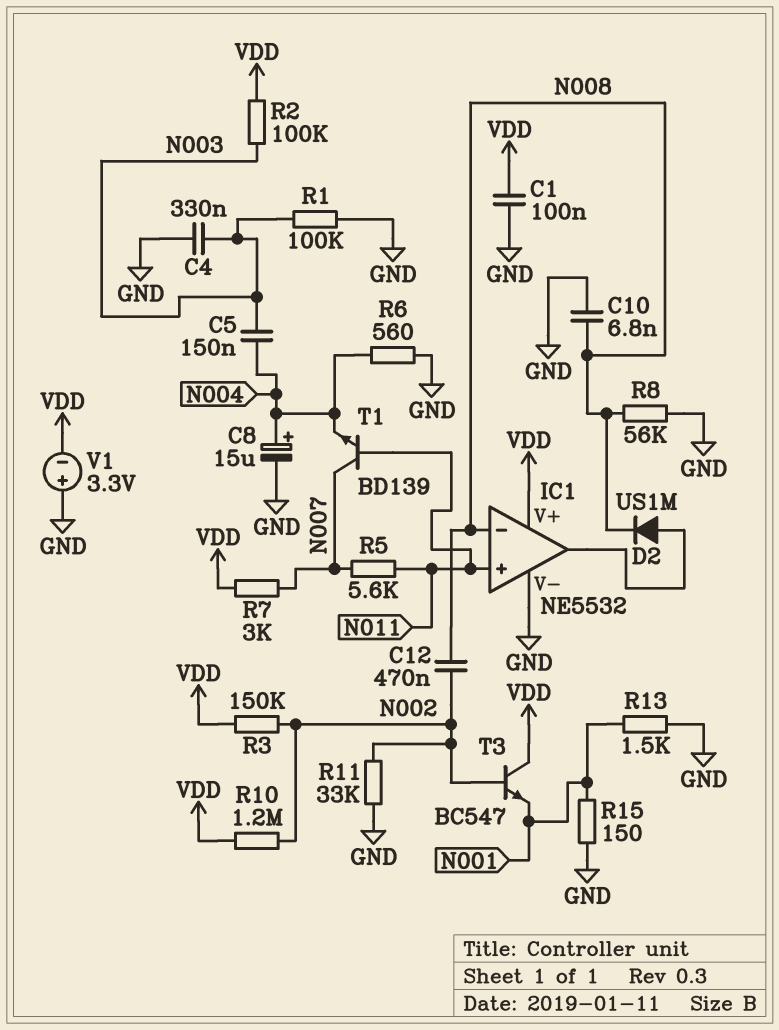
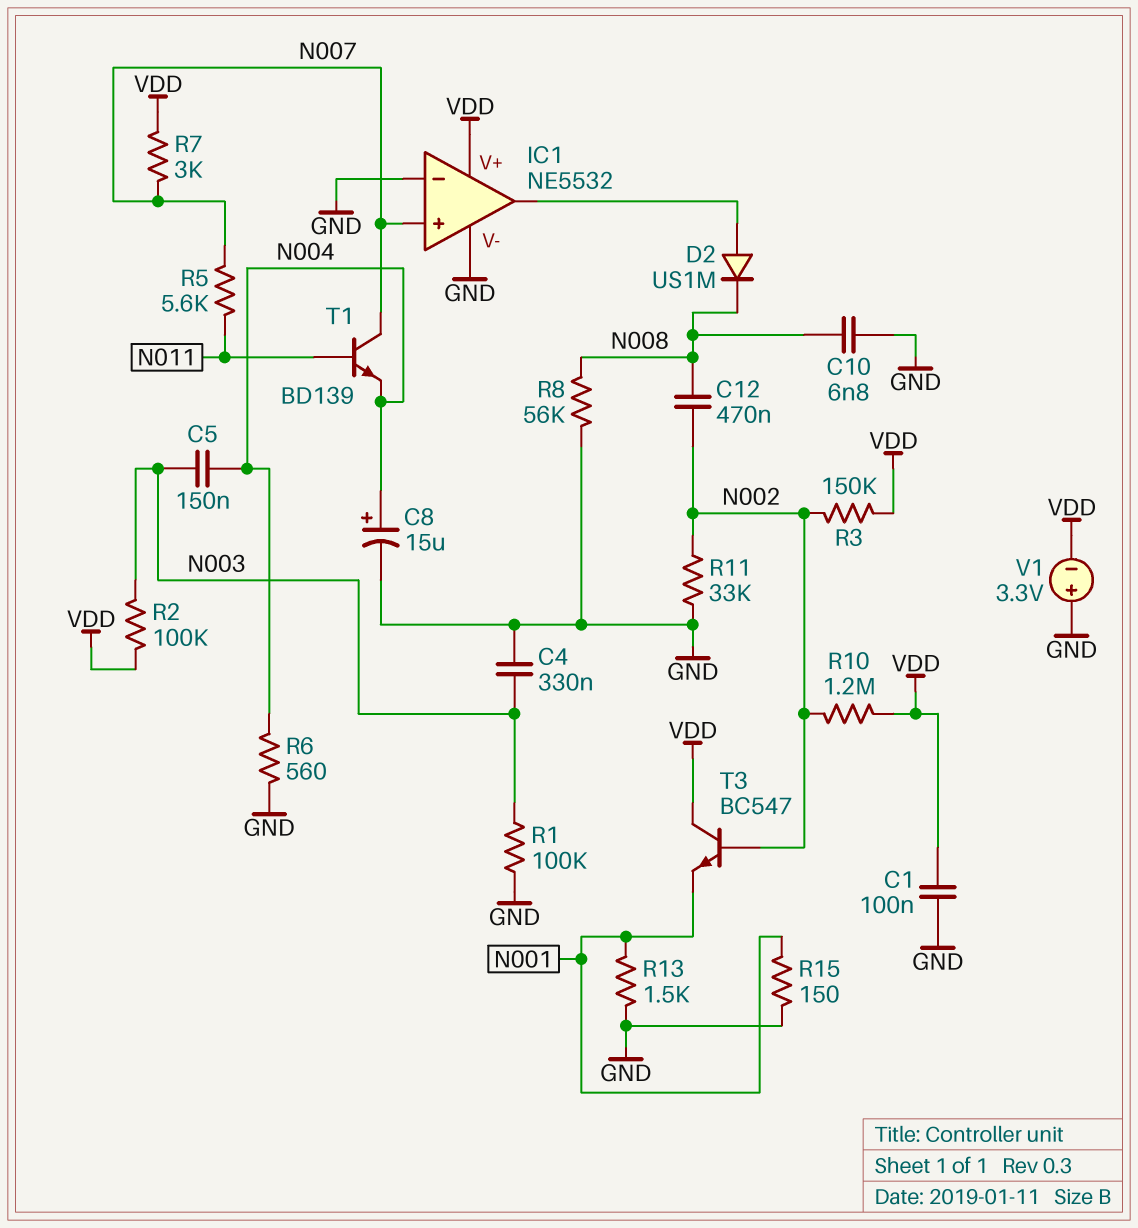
IC1 pin in+: N011 -> N007
IC1 pin in-: N008 -> GND

